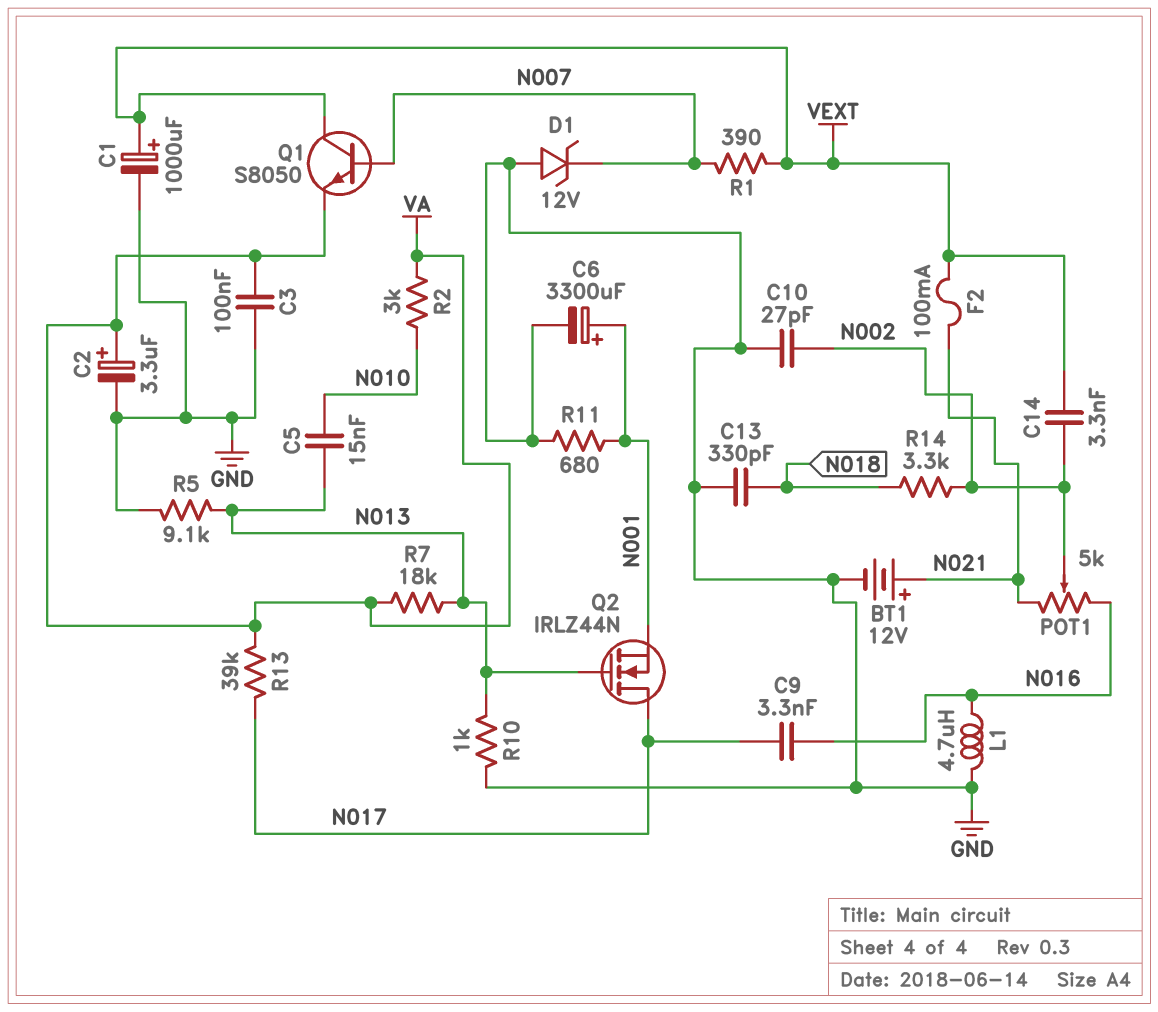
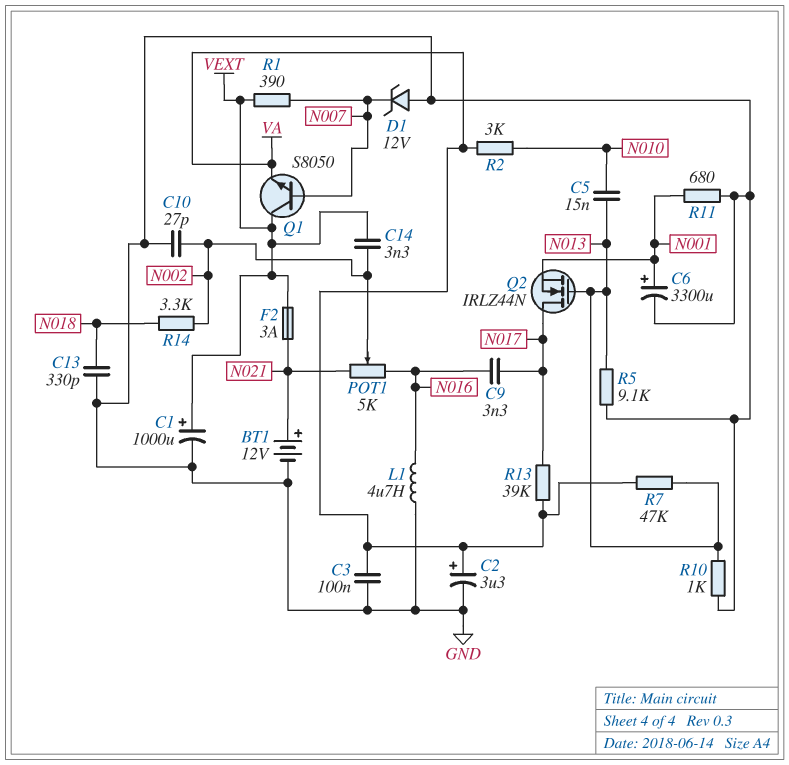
F2: 100mA (N021, VEXT) -> 3A (N021, VEXT)
R7: 18k (N013, VA) -> 47k (N013, VA)

